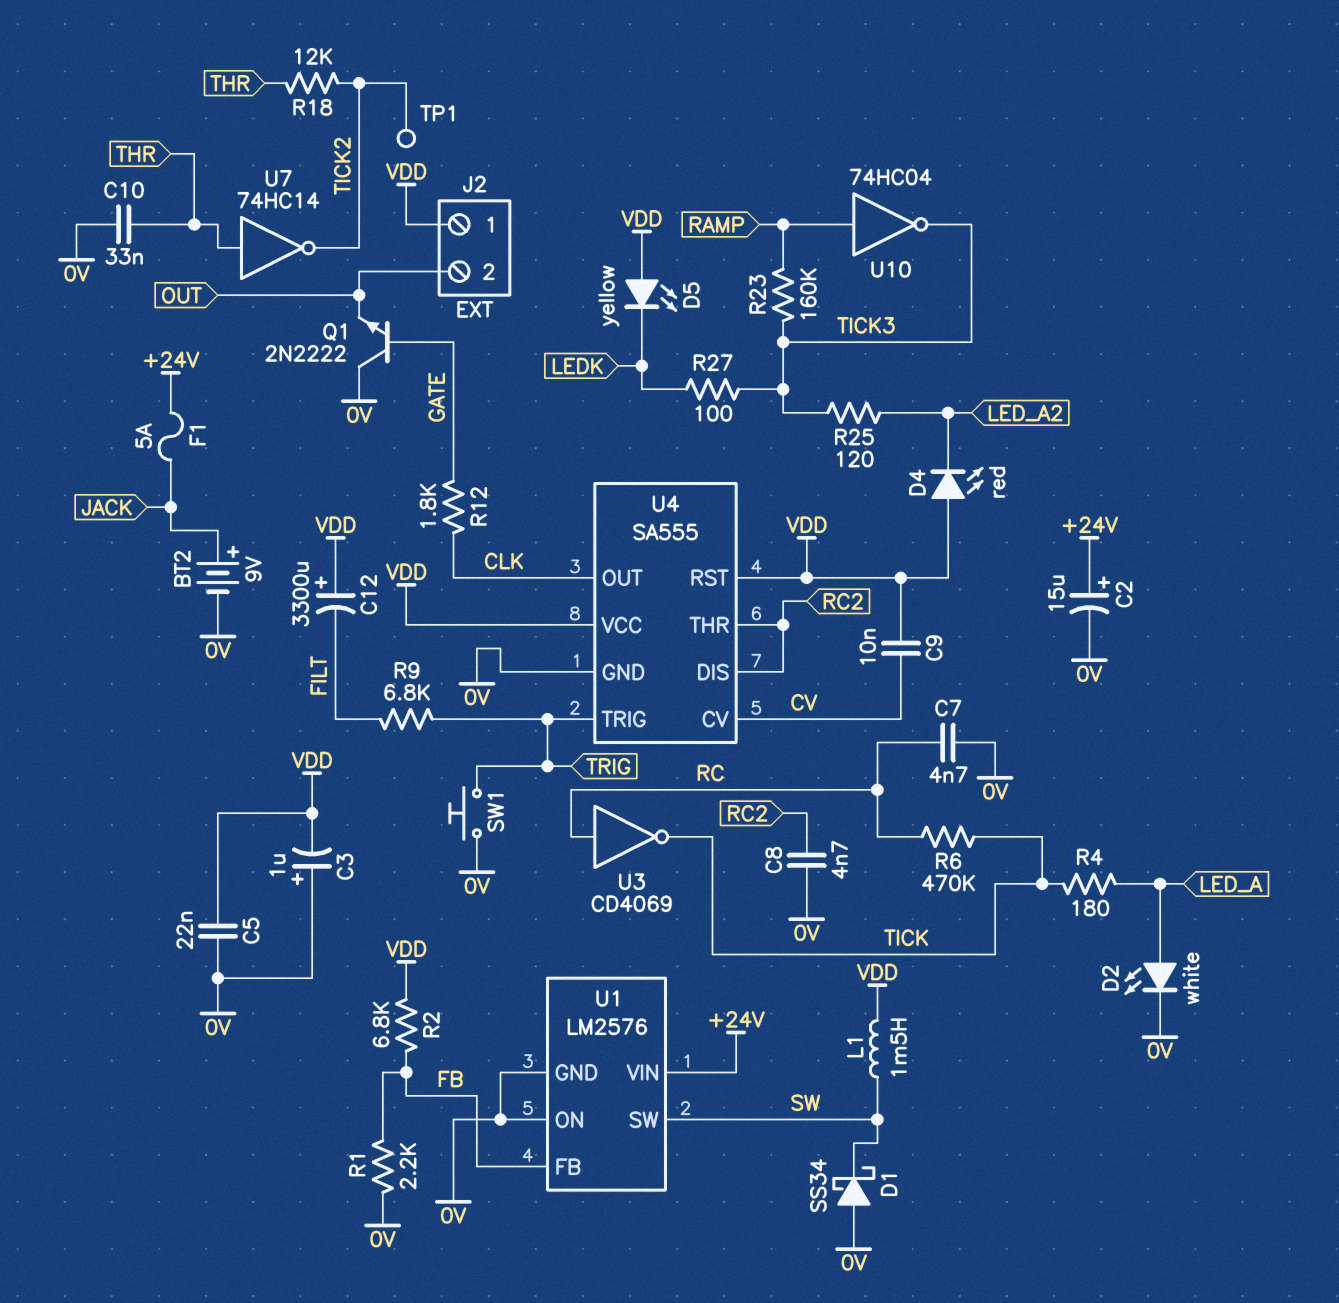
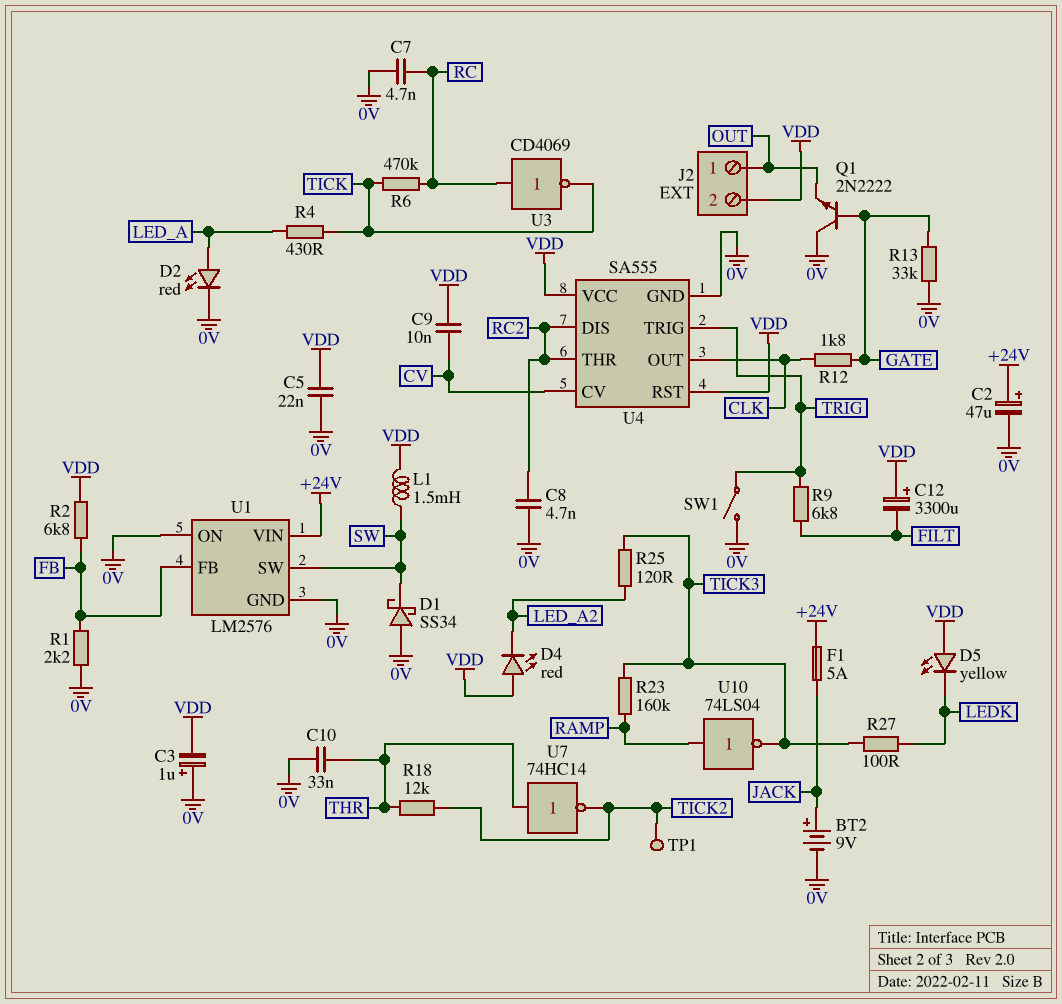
C2: 15uF (plus +24V, minus 0V) -> 47uF (plus +24V, minus 0V)
D2: LED white (A LED_A, K 0V) -> LED red (A LED_A, K 0V)
J2 pin 1: VDD -> OUT
J2 pin 2: OUT -> VDD
R4: 180 (LED_A, TICK) -> 430 (LED_A, TICK)
R13: none -> 33k (0V, GATE)
SW1: button (0V, TRIG) -> switch (0V, TRIG)
U10: NOT 74HC04 (in RAMP, out TICK3) -> NOT 74LS04 (in RAMP, out TICK3)

